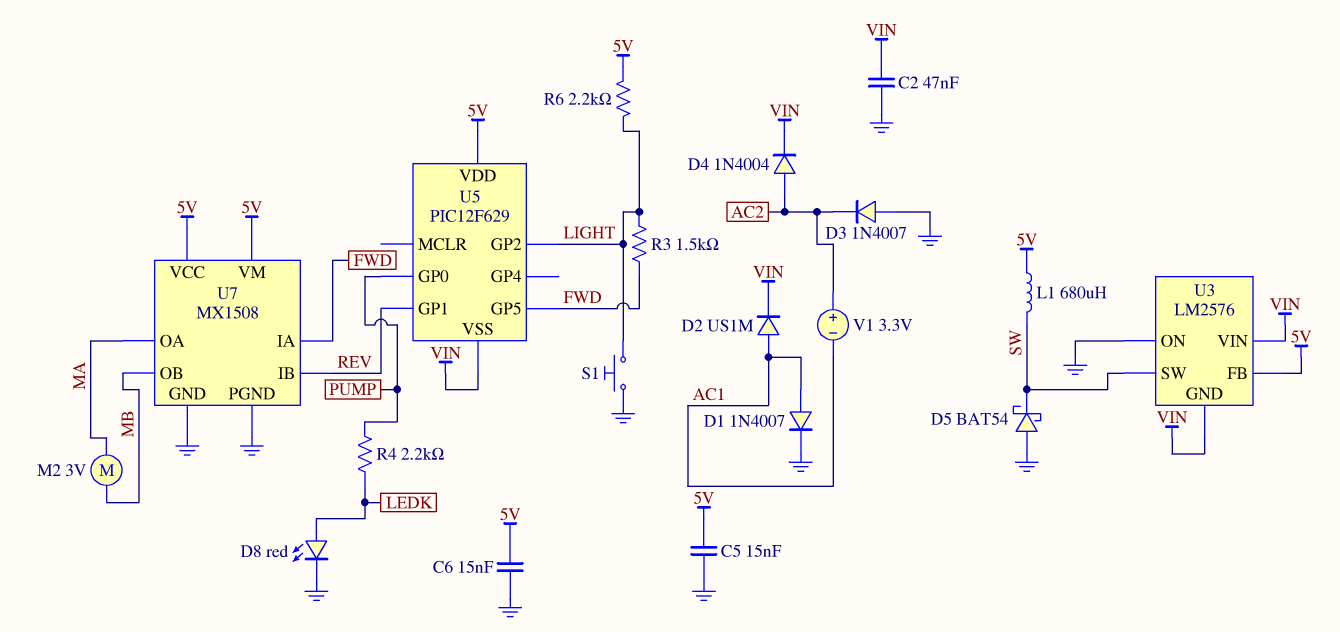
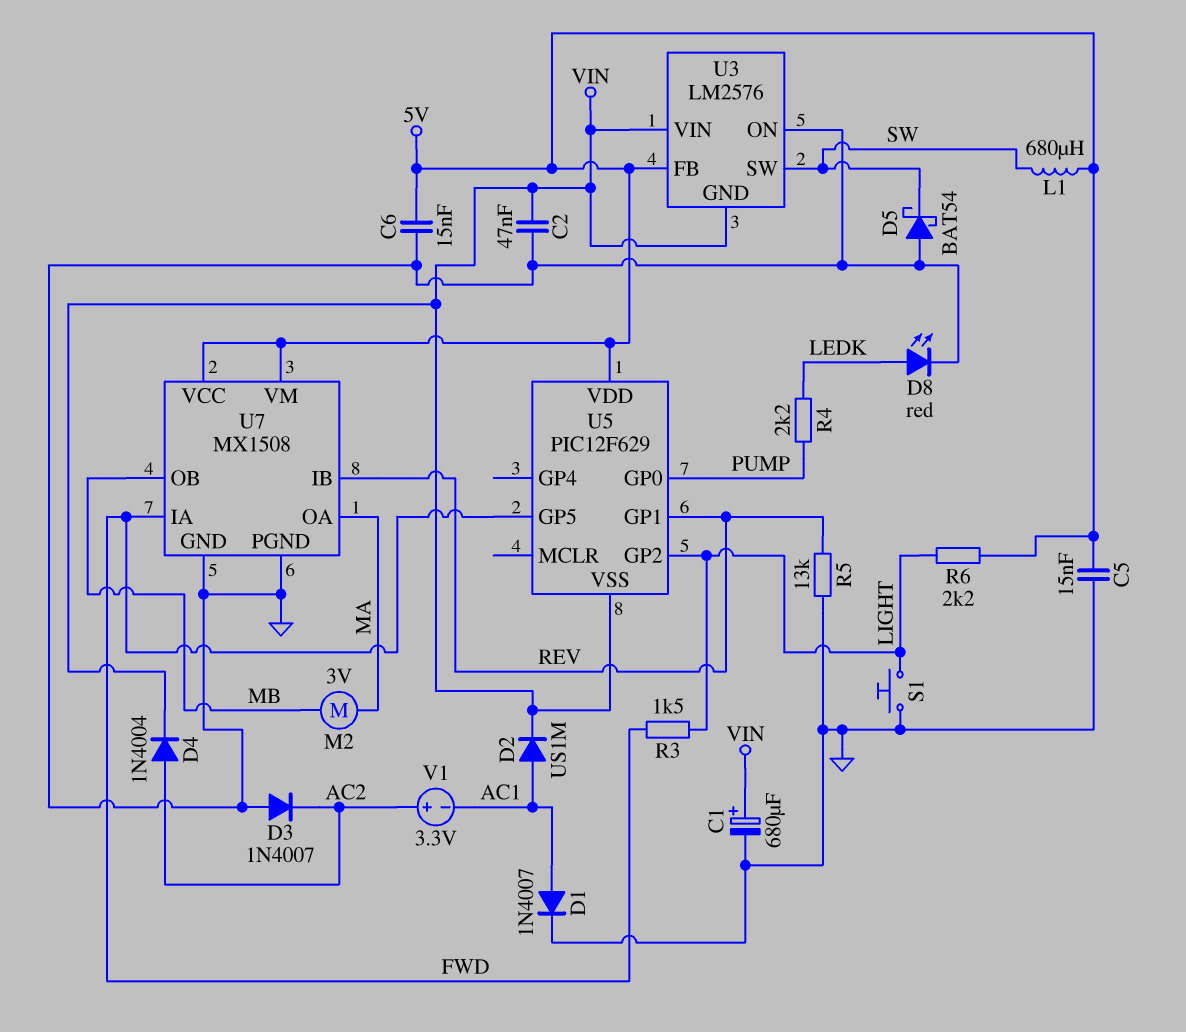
C1: none -> 680uF (plus VIN, minus GND)
R5: none -> 13k (GND, REV)

